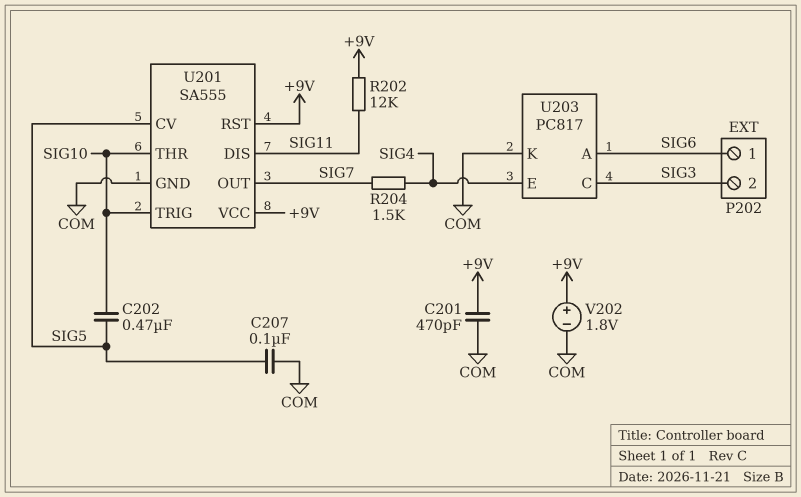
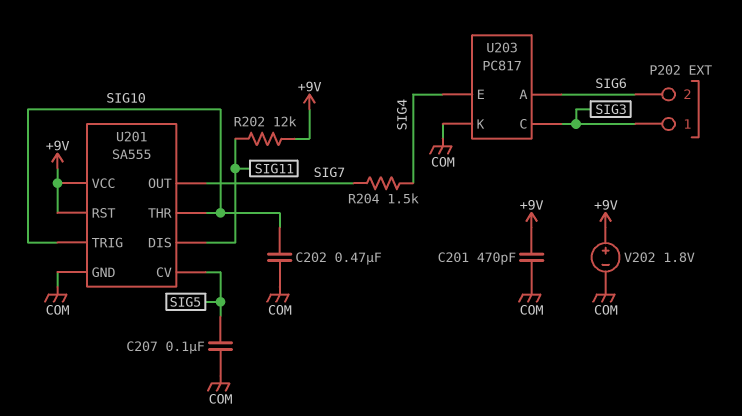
C202: 470nF (SIG5, SIG10) -> 470nF (COM, SIG10)
P202 pin 1: SIG6 -> SIG3
P202 pin 2: SIG3 -> SIG6

